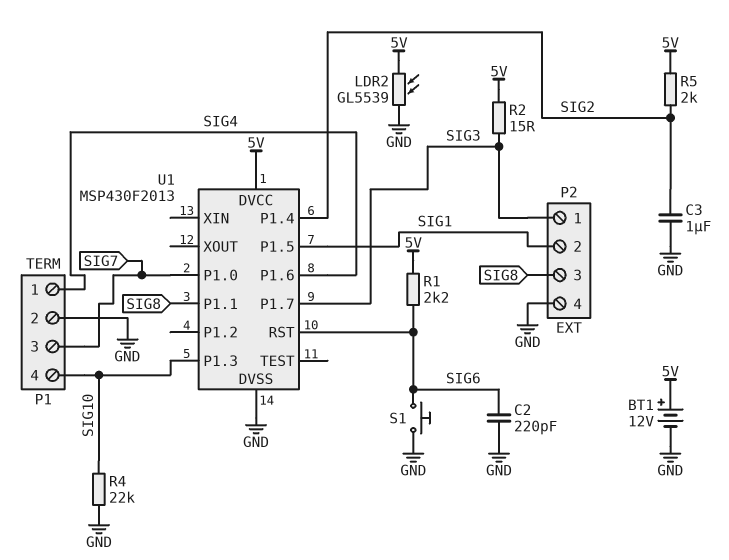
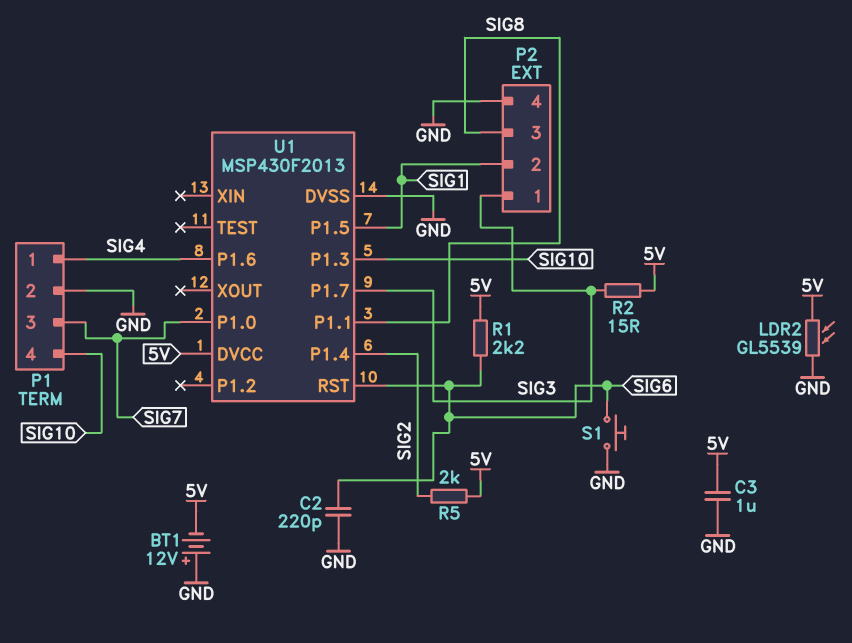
BT1: 12V (plus 5V, minus GND) -> 12V (plus GND, minus 5V)
C3: 1uF (GND, SIG2) -> 1uF (5V, GND)
R4: 22k (GND, SIG10) -> none

